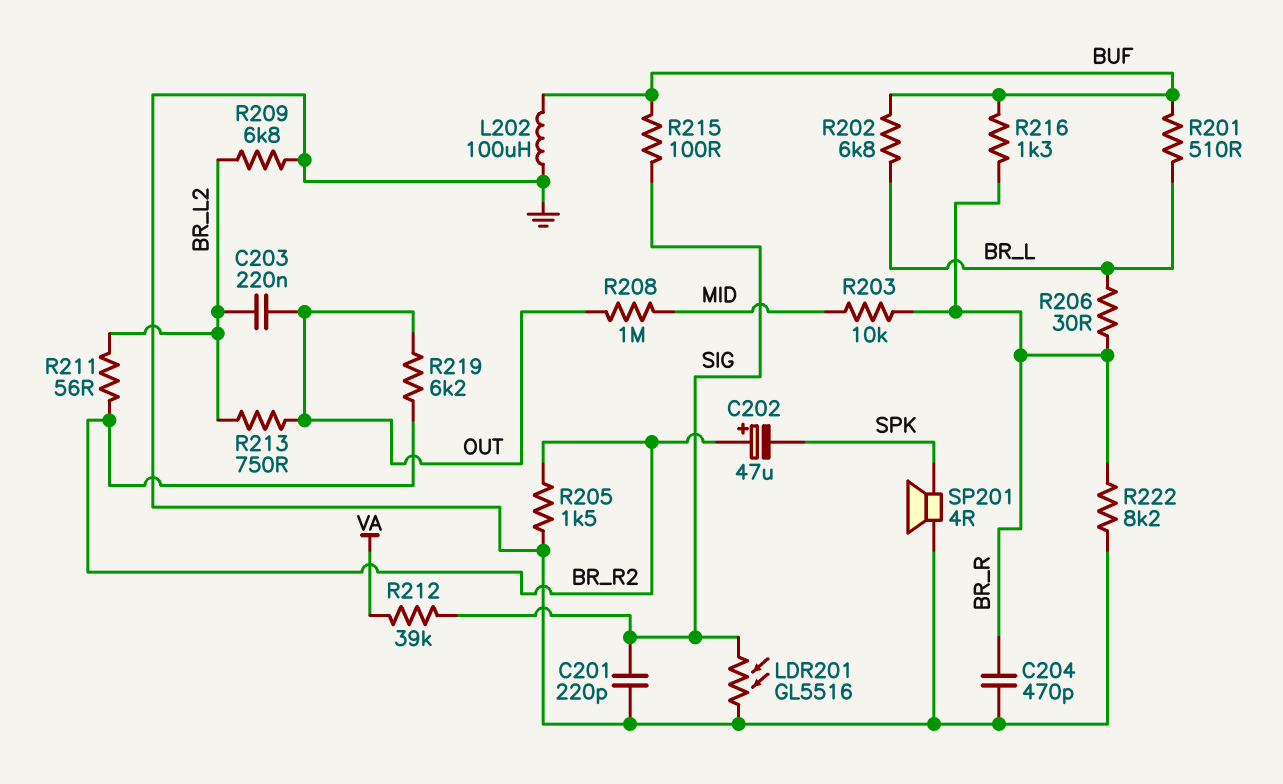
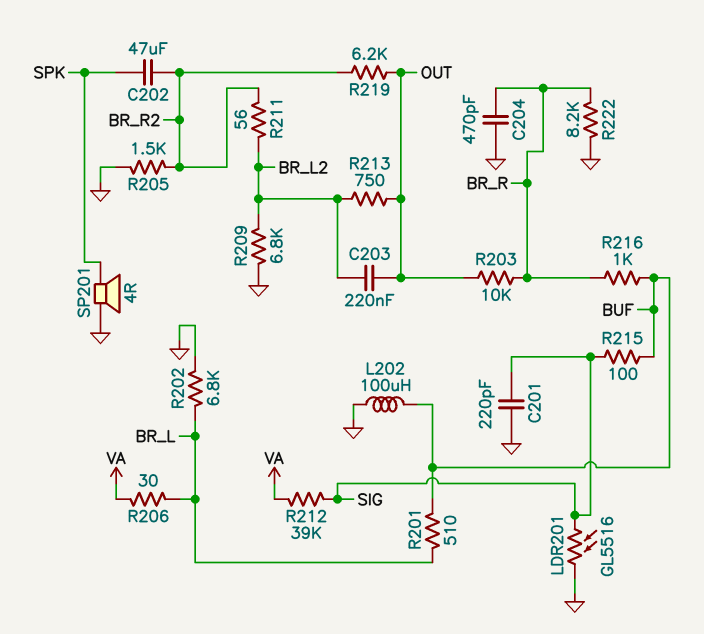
C202: 47uF (plus BR_R2, minus SPK) -> 47uF (BR_R2, SPK)
R202: 6.8k (BR_L, BUF) -> 6.8k (BR_L, GND)
R203: 10k (BR_R, MID) -> 10k (BR_R, OUT)
R206: 30 (BR_L, BR_R) -> 30 (BR_L, VA)
R208: 1M (MID, OUT) -> none
R216: 1.3k (BR_R, BUF) -> 1k (BR_R, BUF)

